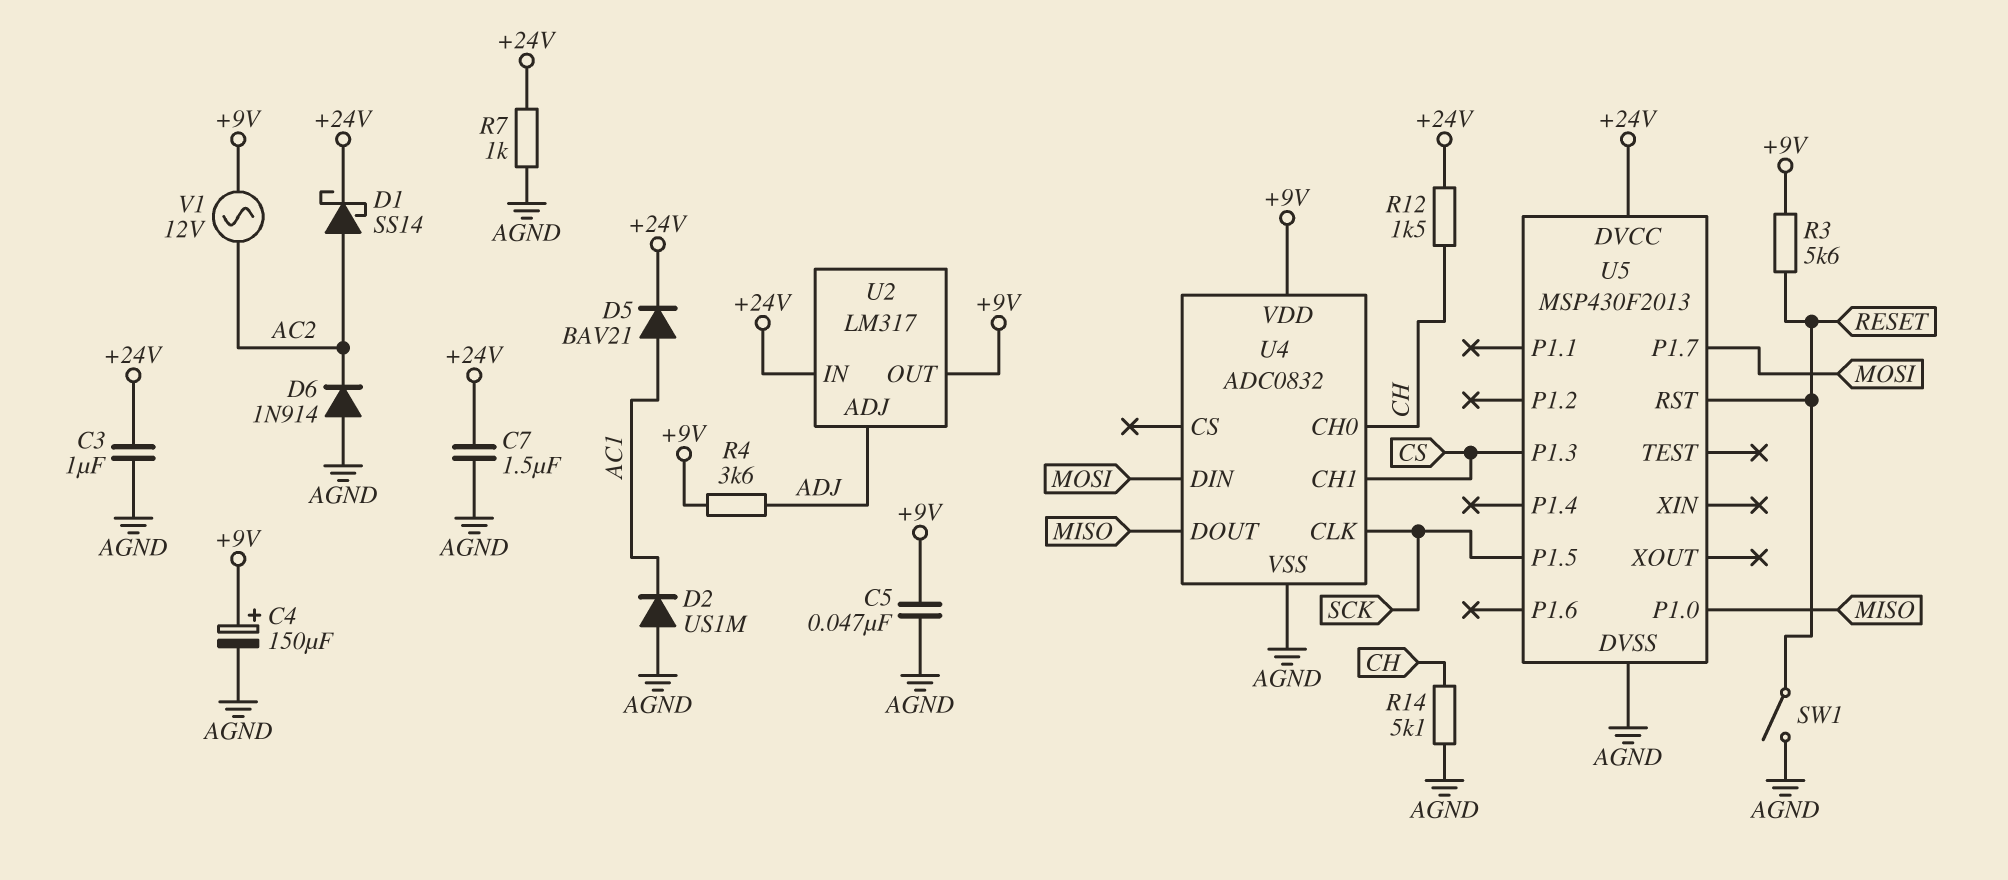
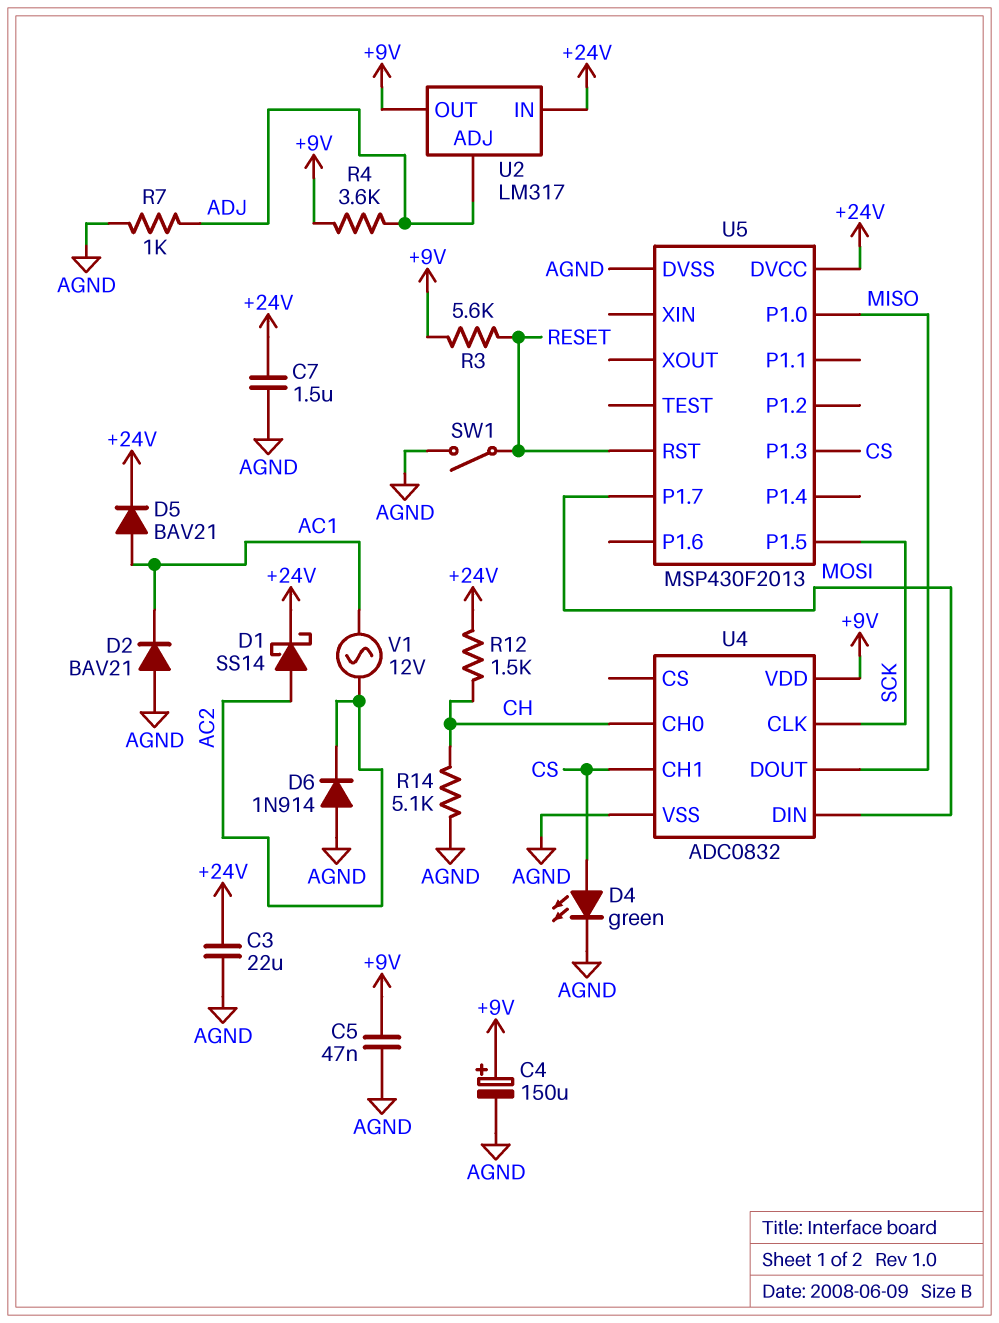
C3: 1uF (+24V, AGND) -> 22uF (+24V, AGND)
D2: diode US1M (A AGND, K AC1) -> diode BAV21 (A AGND, K AC1)
D4: none -> LED green (A CS, K AGND)
R7: 1k (+24V, AGND) -> 1k (ADJ, AGND)
V1: AC 12V (+9V, AC2) -> AC 12V (AC1, AC2)

